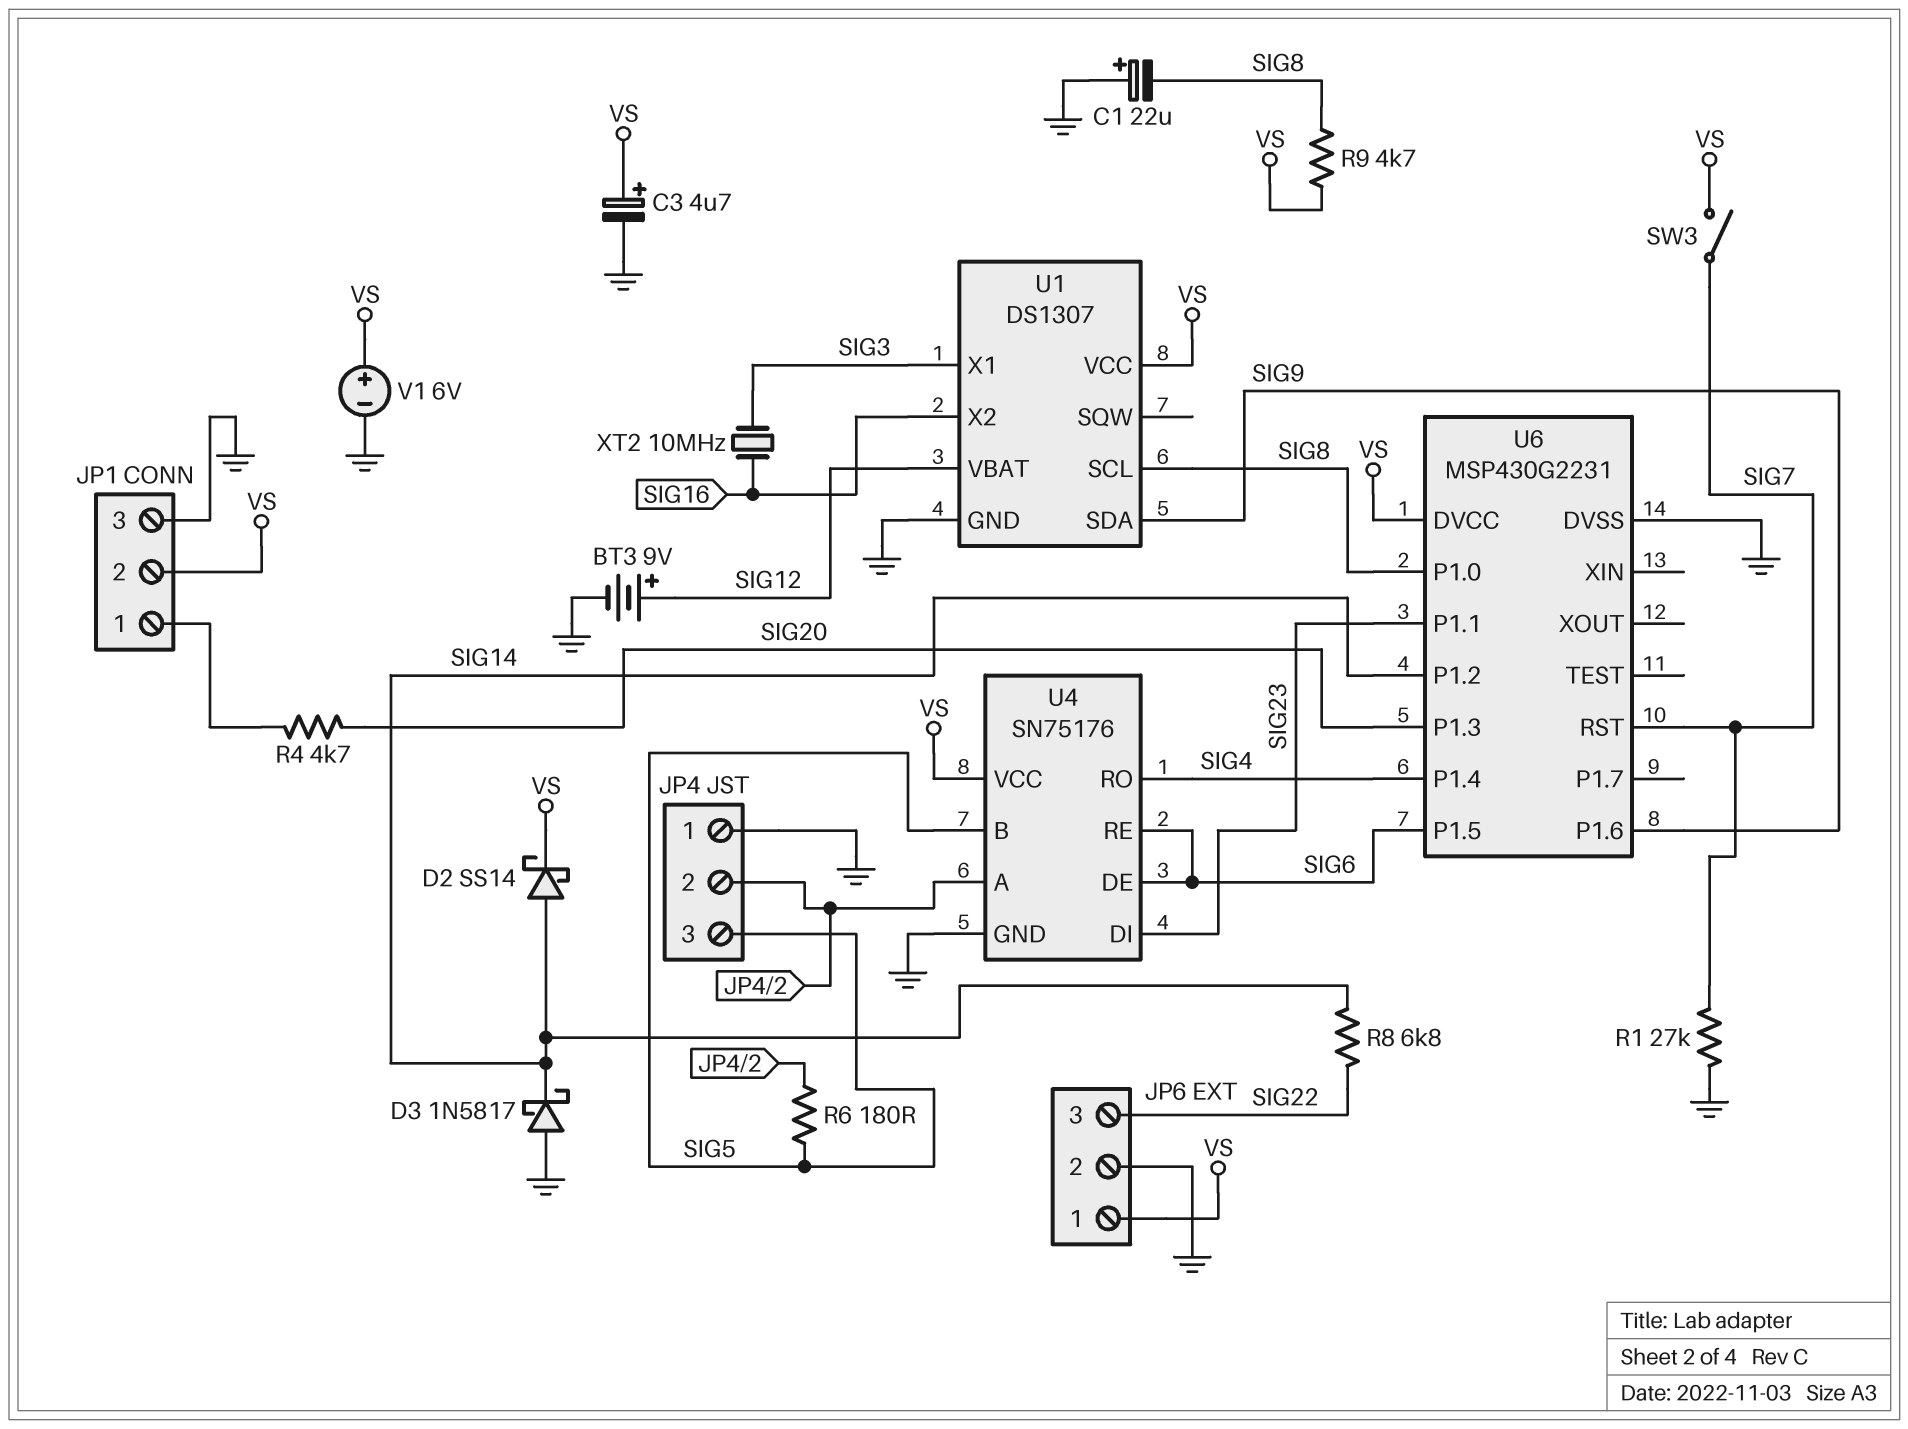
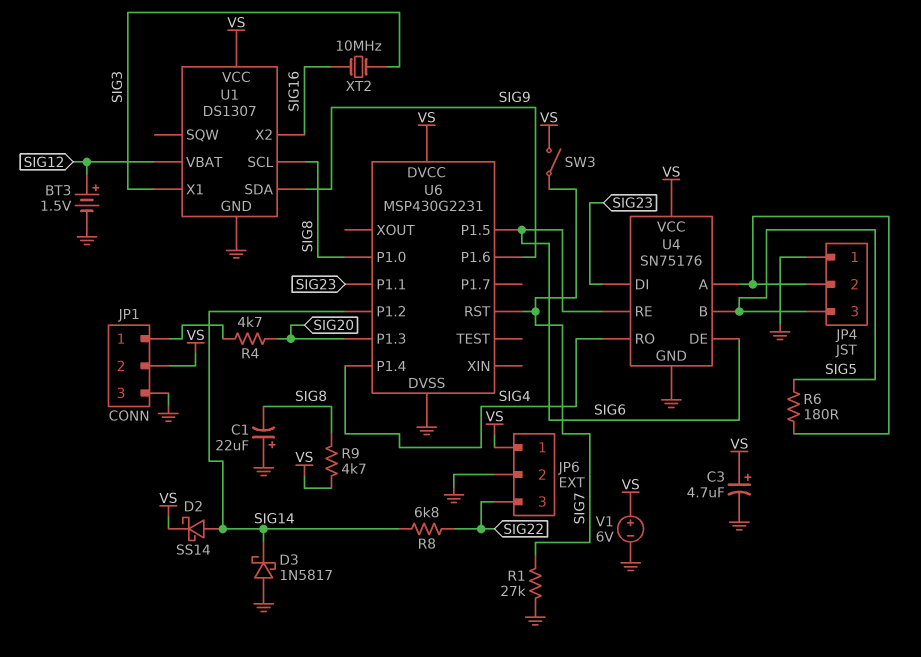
BT3: 9V (plus SIG12, minus GND) -> 1.5V (plus SIG12, minus GND)

